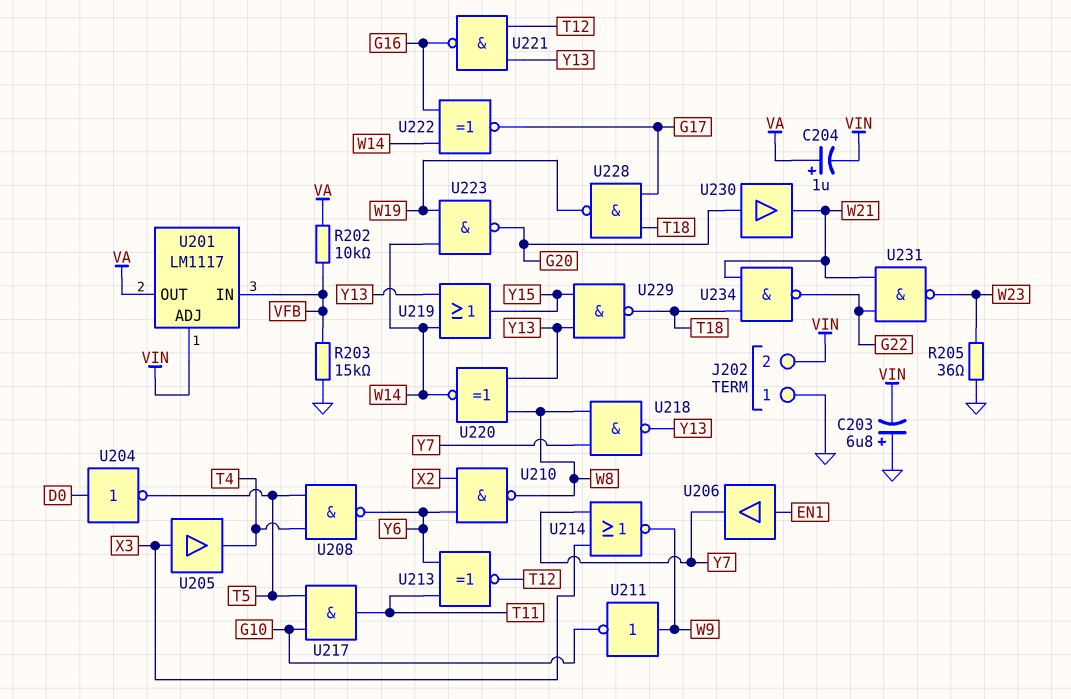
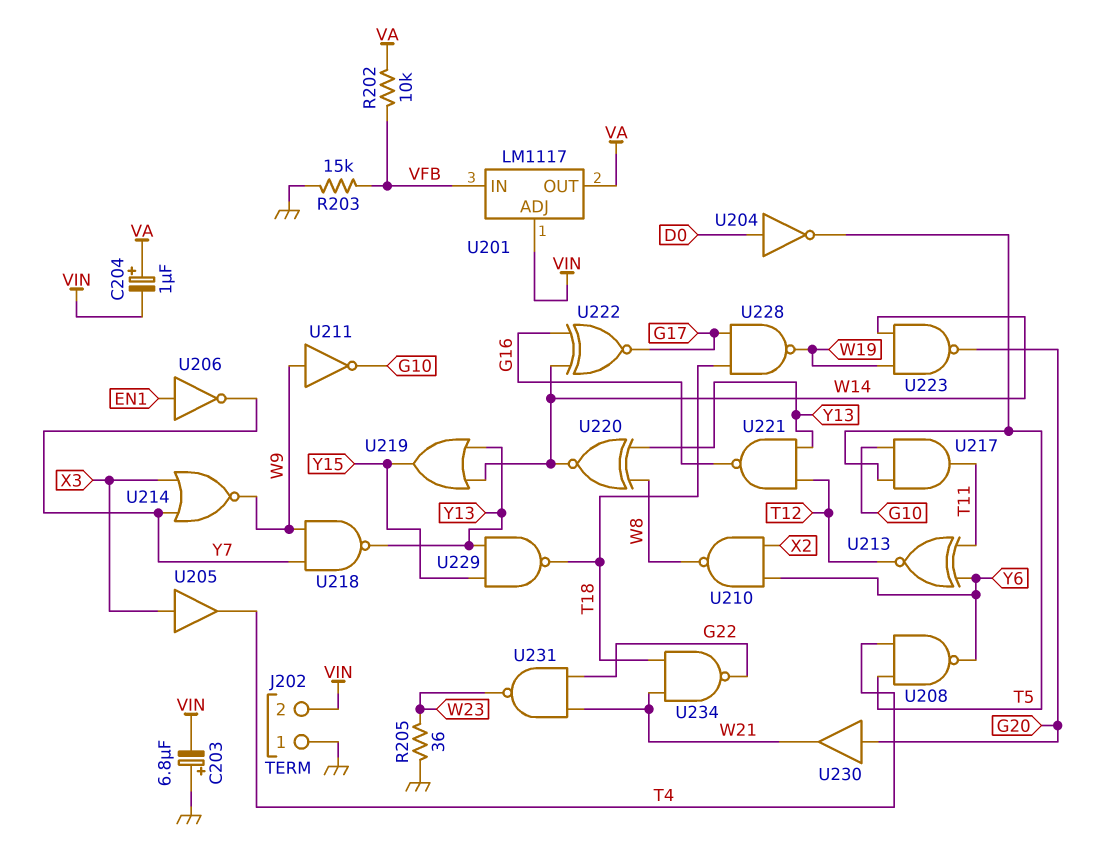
U206: buffer (in EN1, out Y7) -> NOT (in EN1, out Y7)
U218: NAND (in W8, in Y7, out Y13) -> NAND (in W9, in Y7, out Y13)

